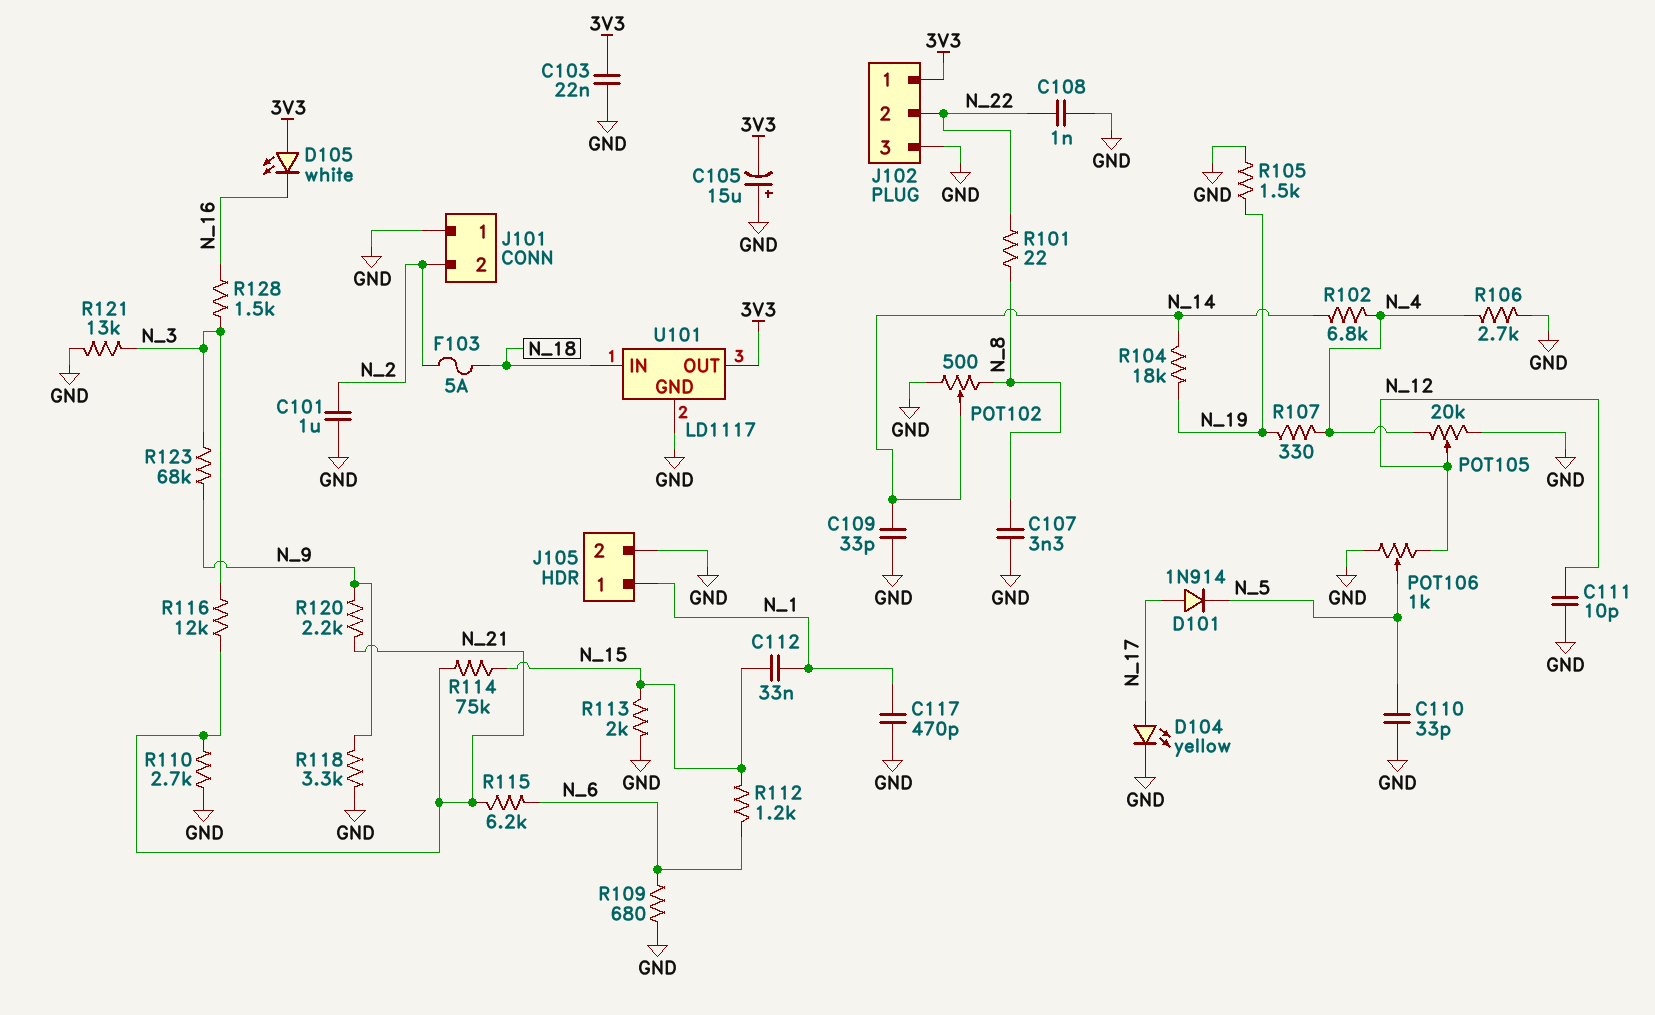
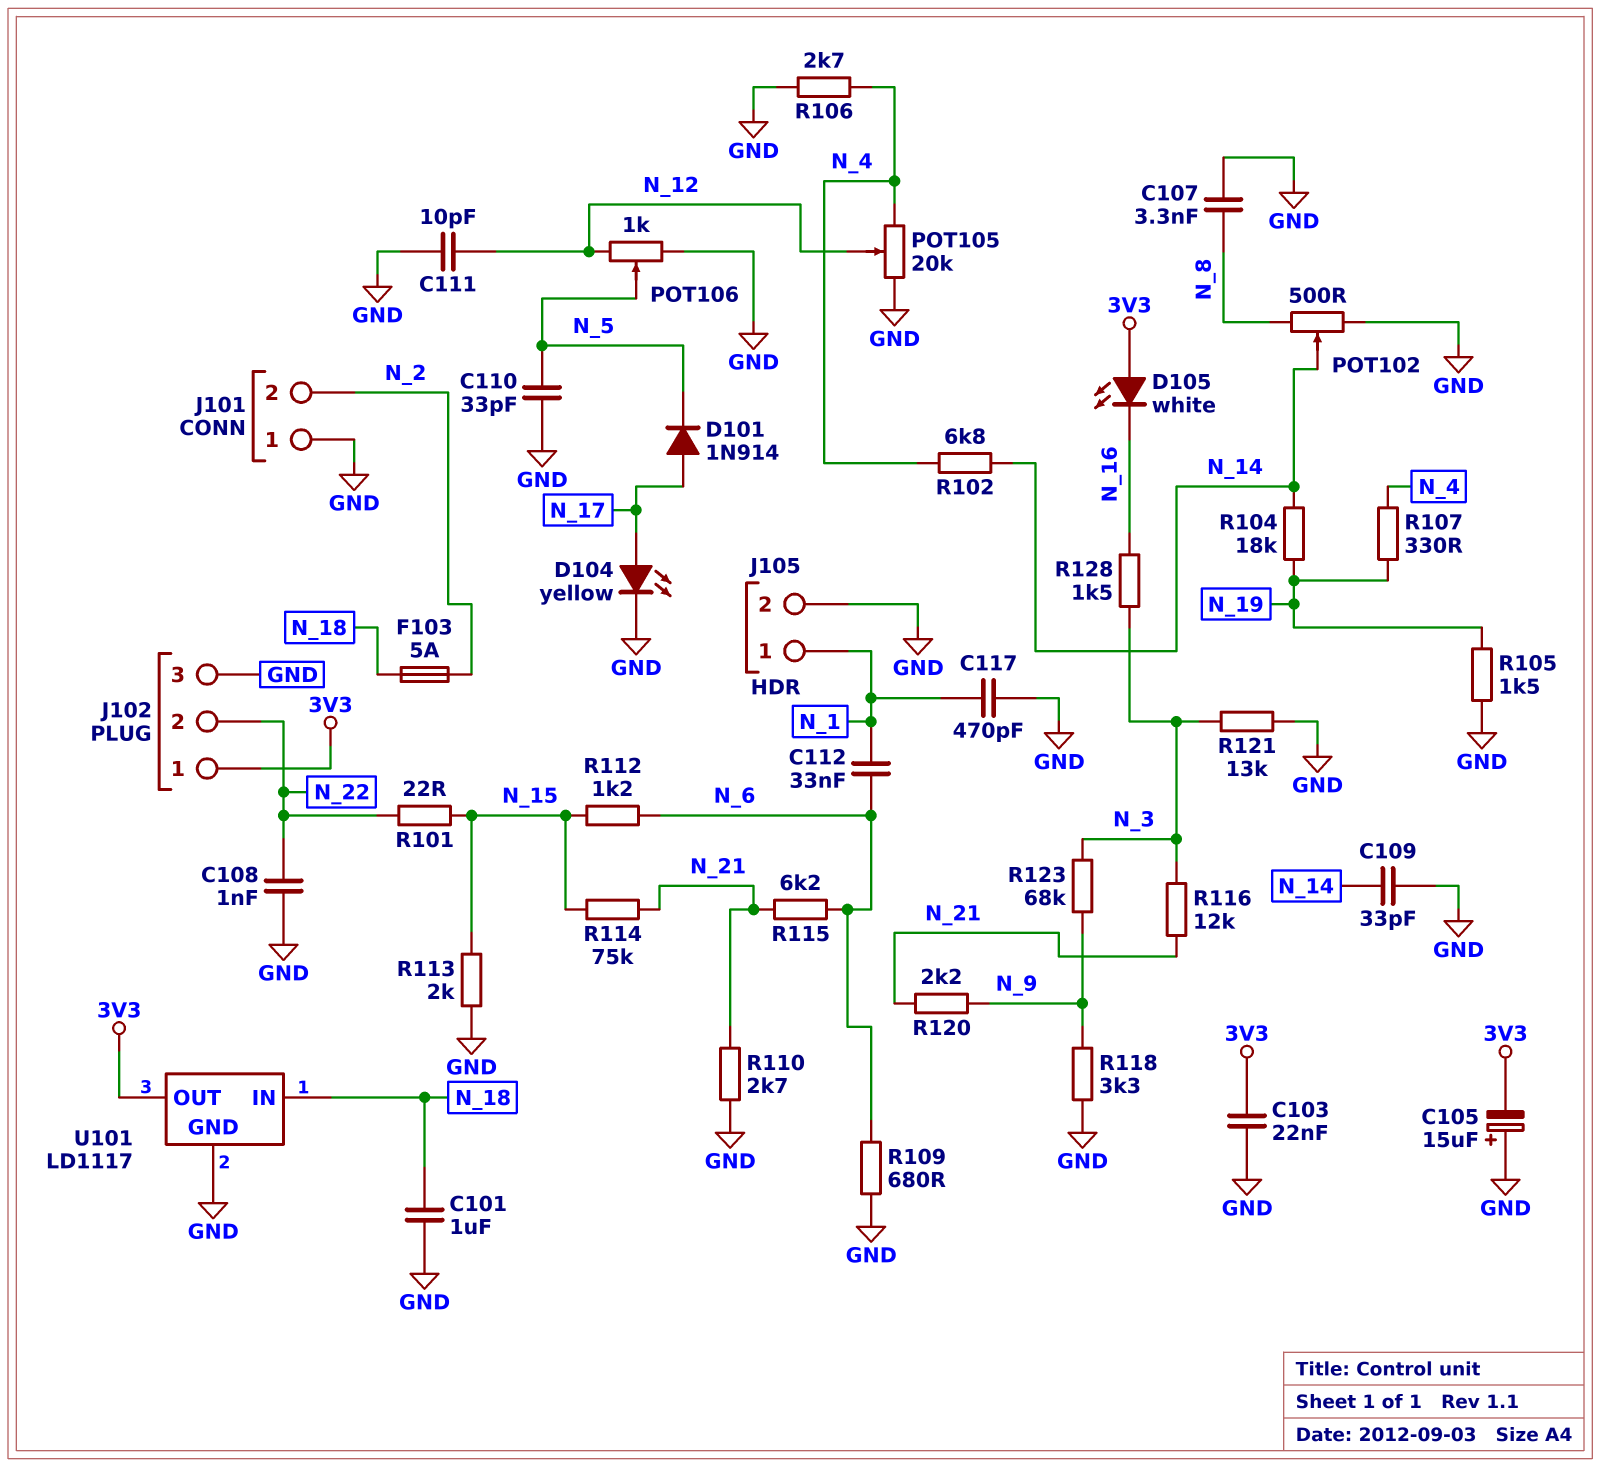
C101: 1uF (GND, N_2) -> 1uF (GND, N_18)
C112: 33nF (N_1, N_15) -> 33nF (N_1, N_6)
R101: 22 (N_8, N_22) -> 22 (N_15, N_22)

